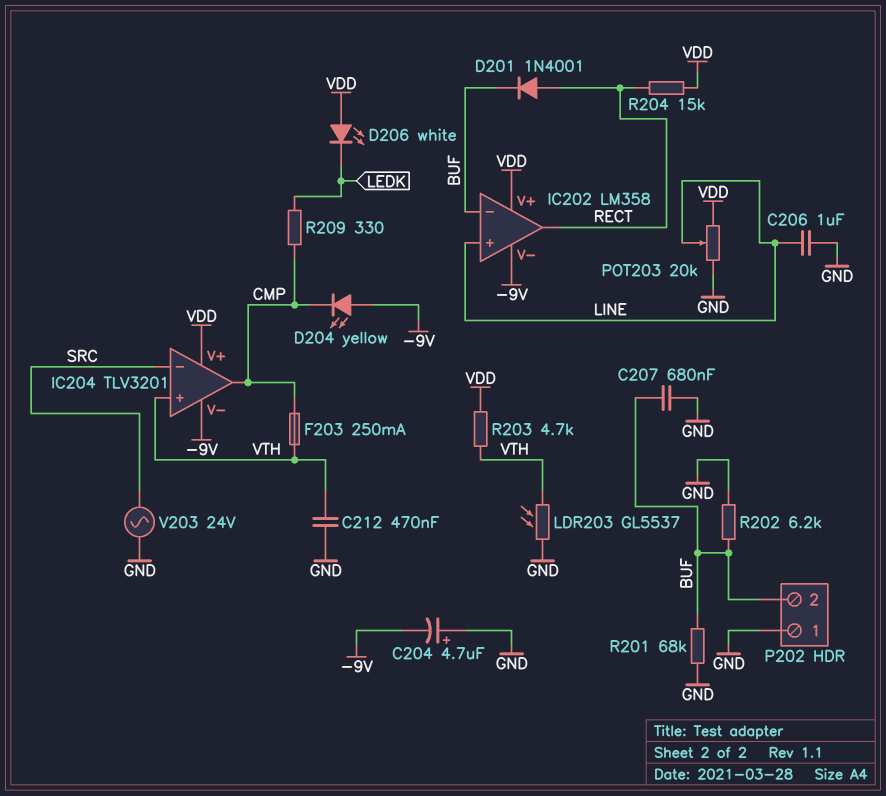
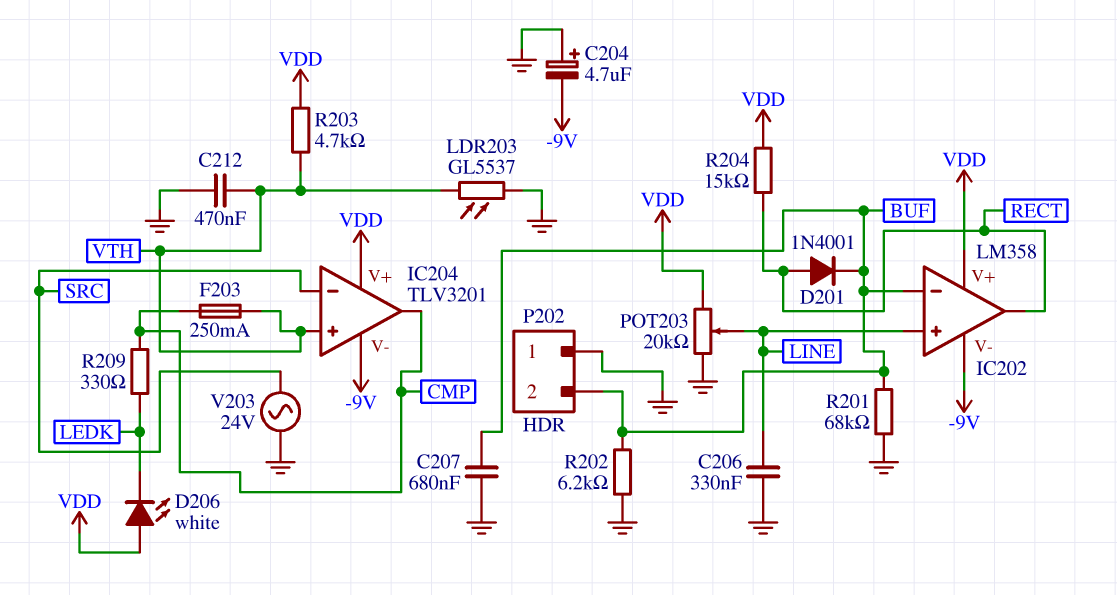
C206: 1uF (GND, LINE) -> 330nF (GND, LINE)
D204: LED yellow (A -9V, K CMP) -> none

